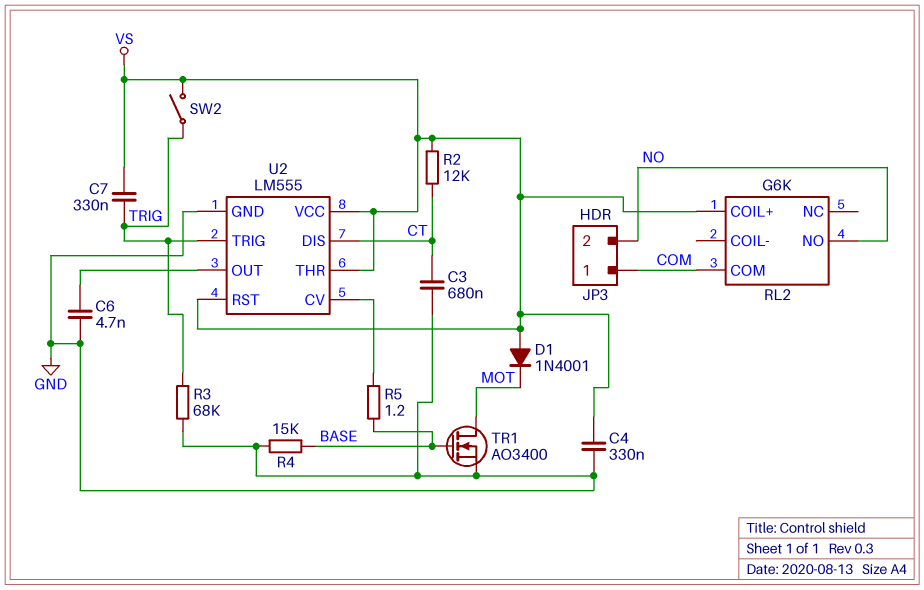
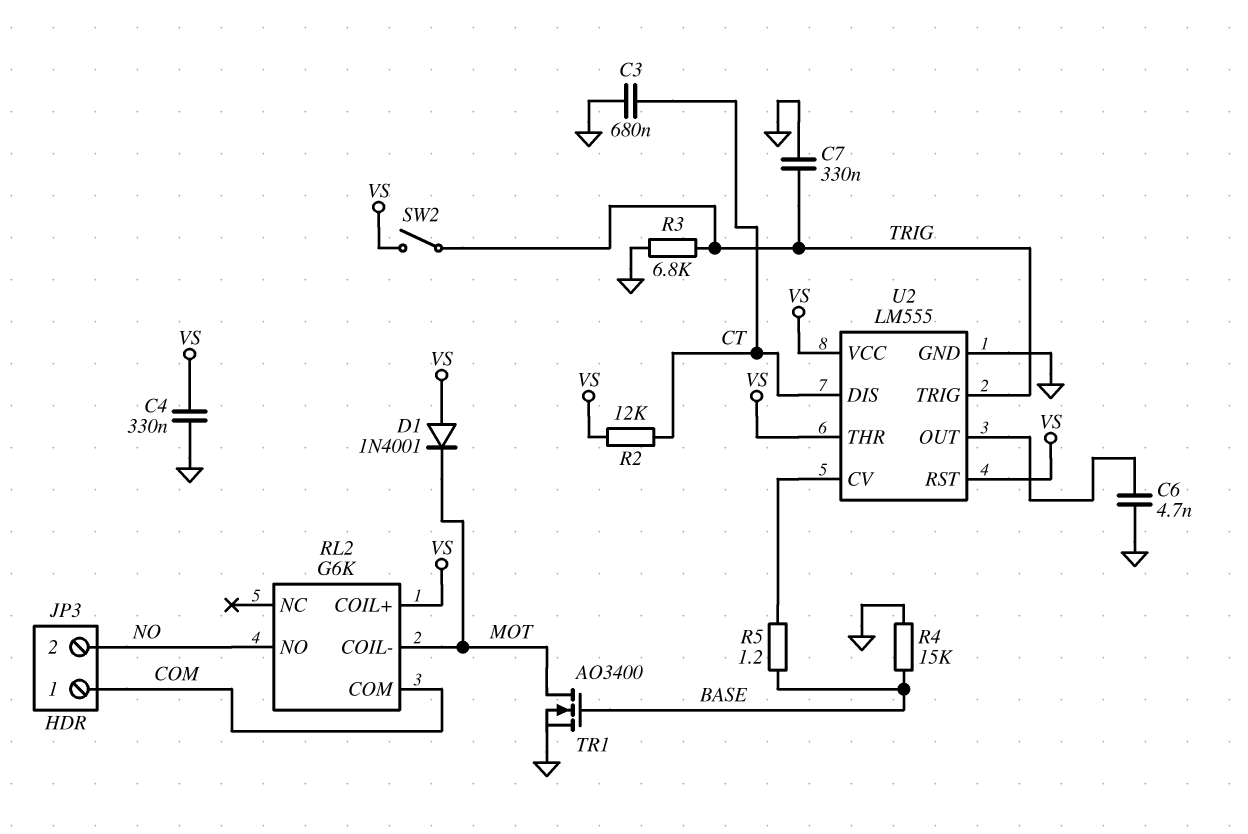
C7: 330nF (TRIG, VS) -> 330nF (GND, TRIG)
R3: 68k (GND, TRIG) -> 6.8k (GND, TRIG)
RL2 pin COIL-: none -> MOT

